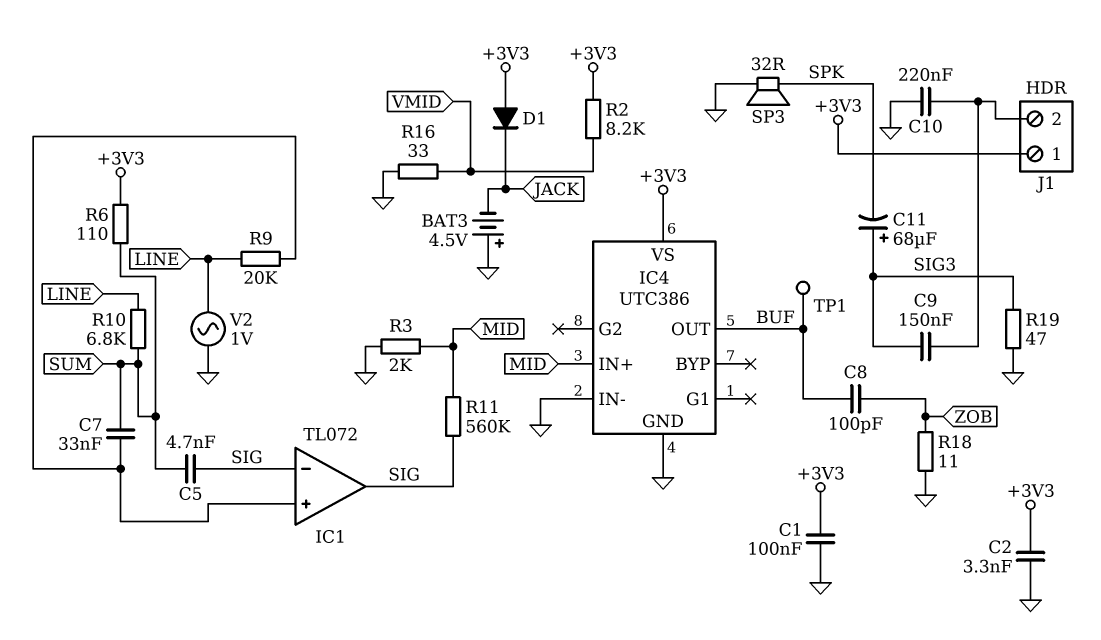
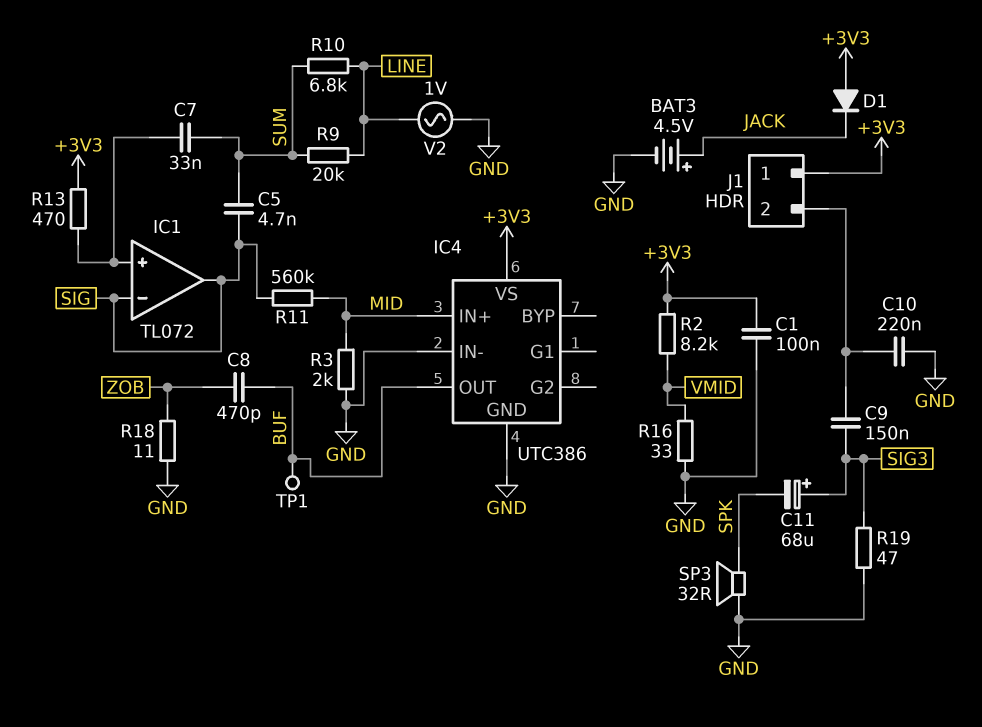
BAT3: 4.5V (plus GND, minus JACK) -> 4.5V (plus JACK, minus GND)
C2: 3.3nF (+3V3, GND) -> none
C8: 100pF (BUF, ZOB) -> 470pF (BUF, ZOB)
R6: 110 (+3V3, SUM) -> none
R9: 20k (IC1/in+, LINE) -> 20k (LINE, SUM)
R13: none -> 470 (+3V3, IC1/in+)

